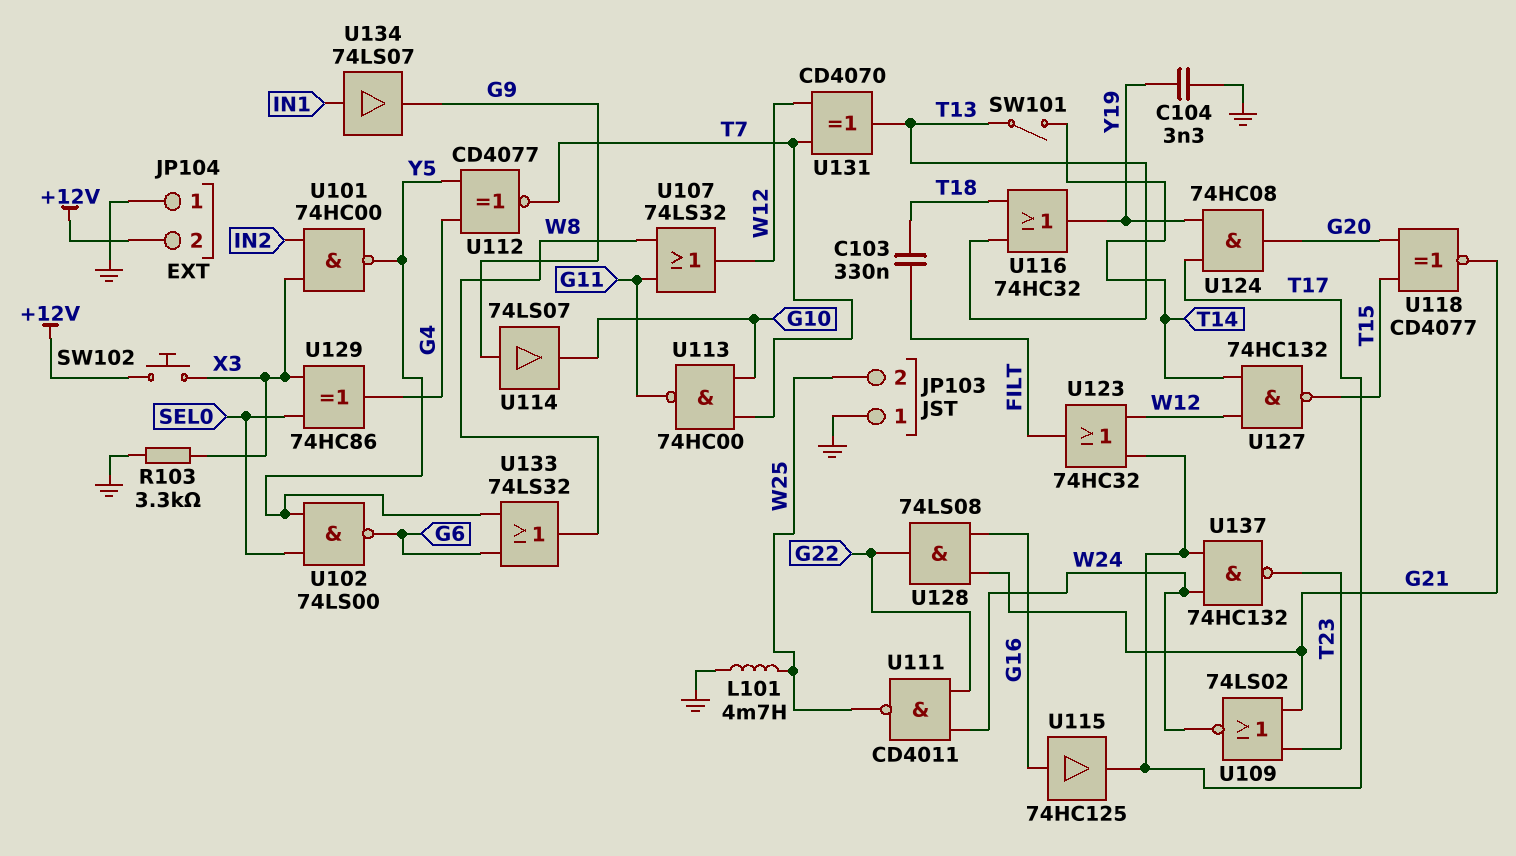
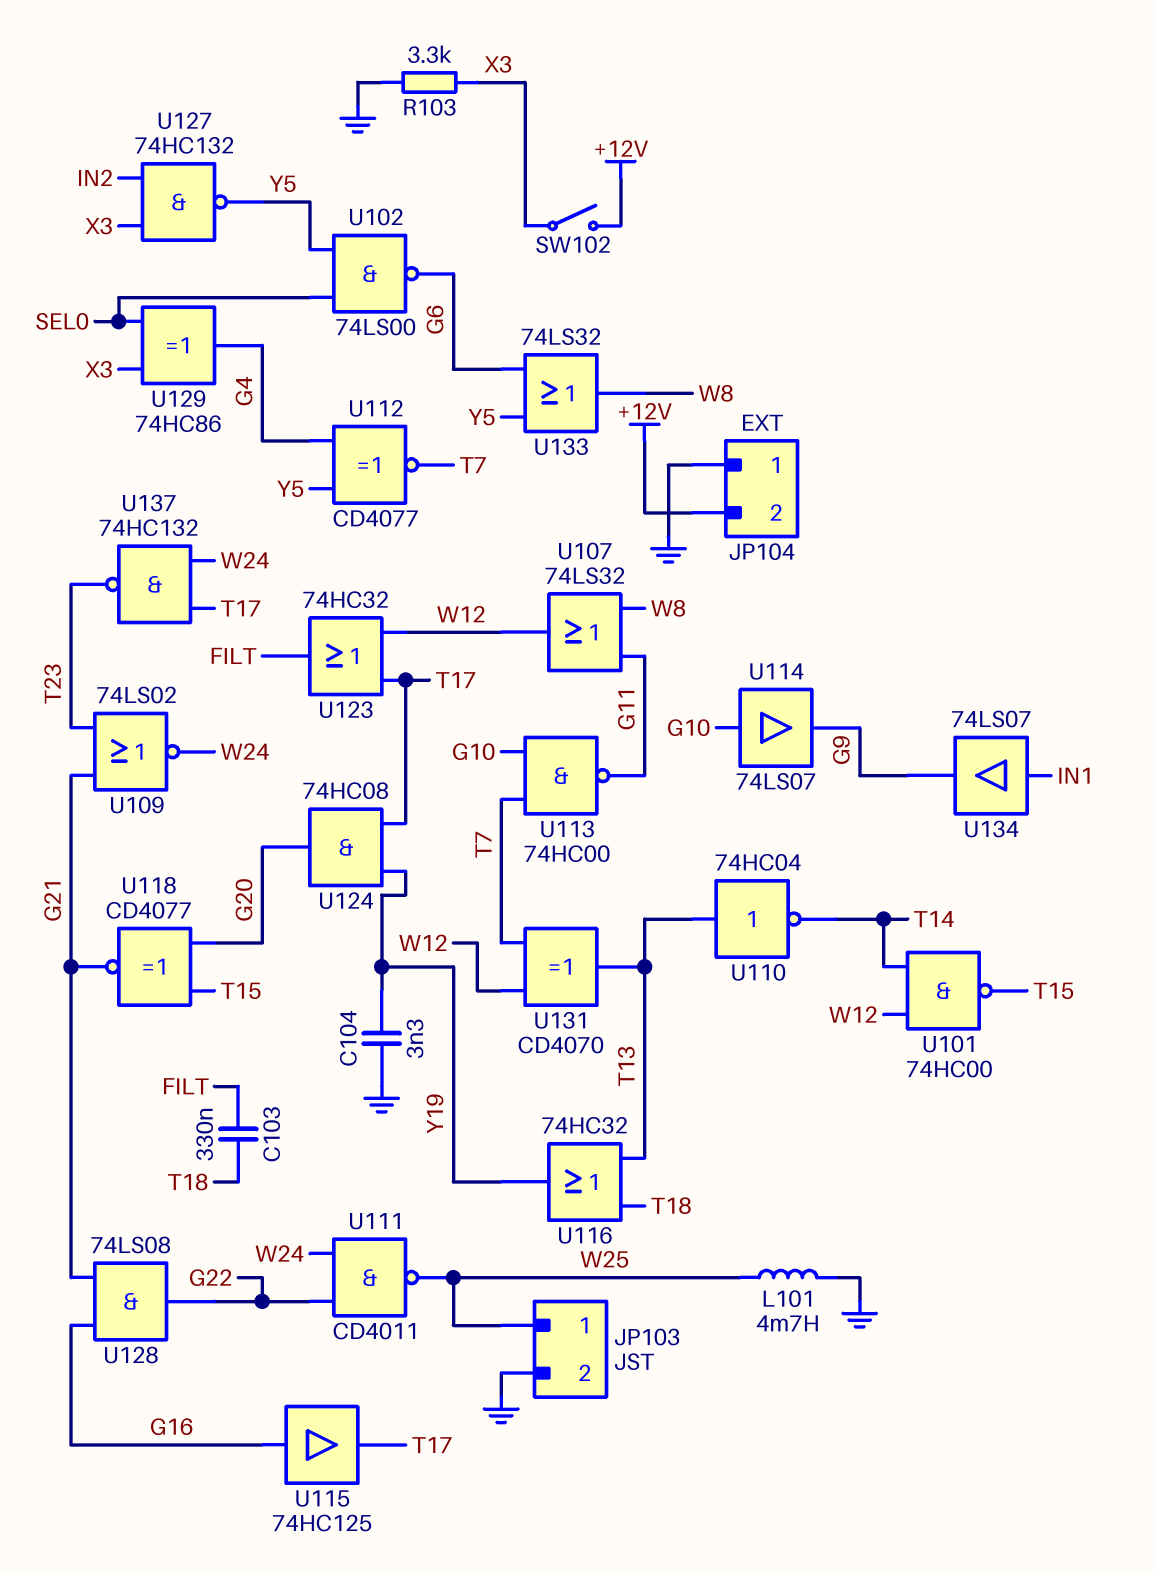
JP103 pin 1: GND -> W25
JP103 pin 2: W25 -> GND
SW101: switch (T13, T14) -> none
SW102: button (+12V, X3) -> switch (+12V, X3)
U101: NAND 74HC00 (in IN2, in X3, out Y5) -> NAND 74HC00 (in T14, in W12, out T15)
U110: none -> NOT 74HC04 (in T13, out T14)
U114: buffer 74LS07 (in G9, out G10) -> buffer 74LS07 (in G10, out G9)
U127: NAND 74HC132 (in T14, in W12, out T15) -> NAND 74HC132 (in IN2, in X3, out Y5)

